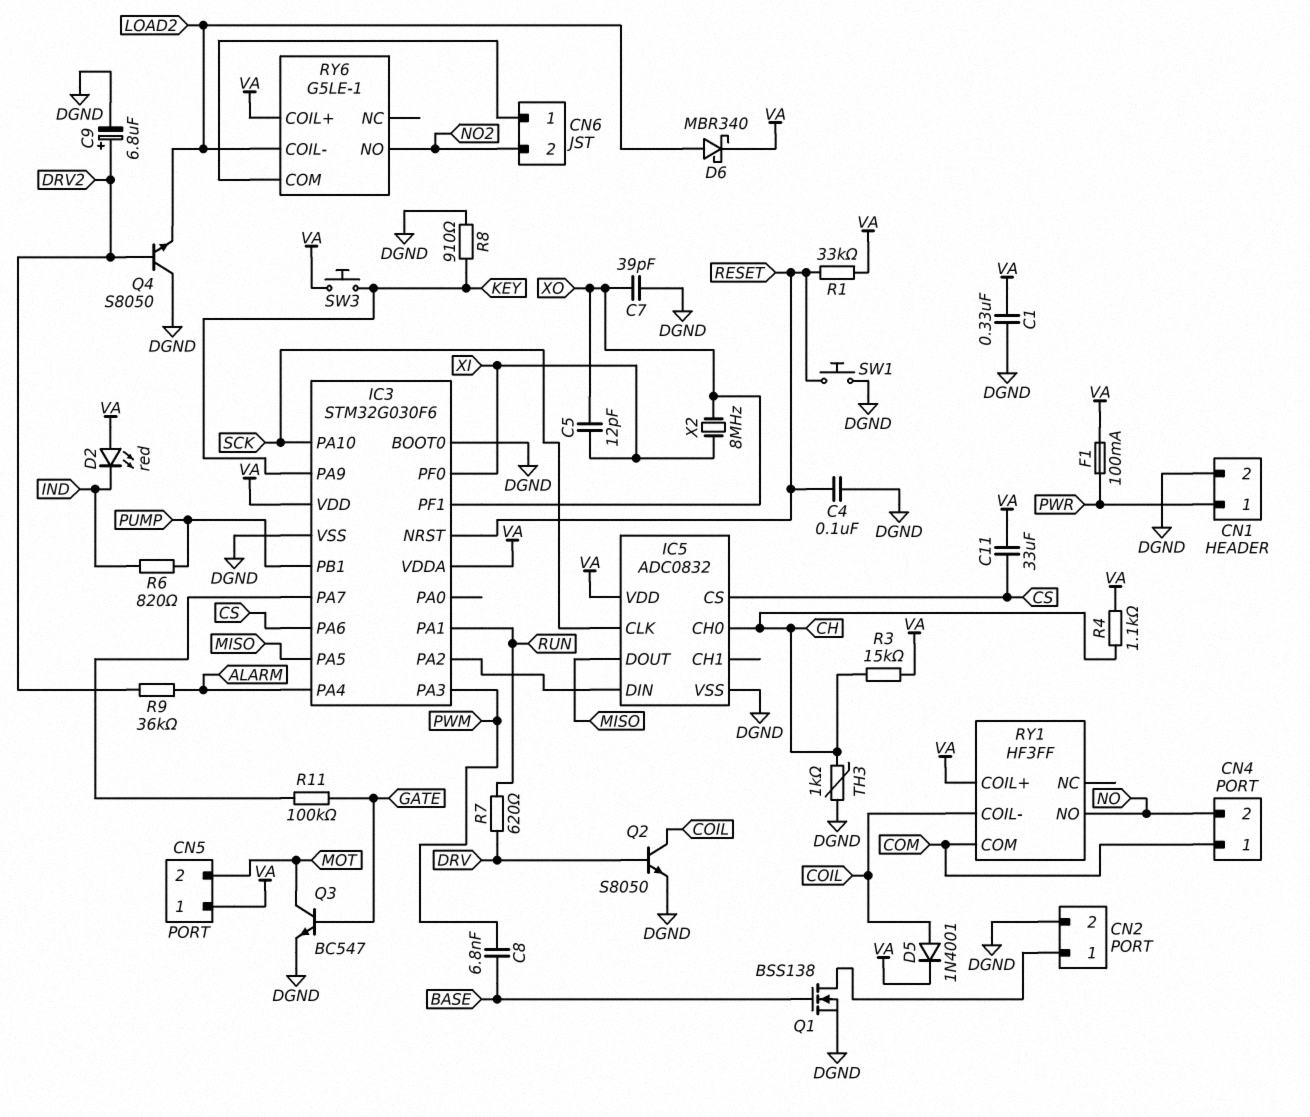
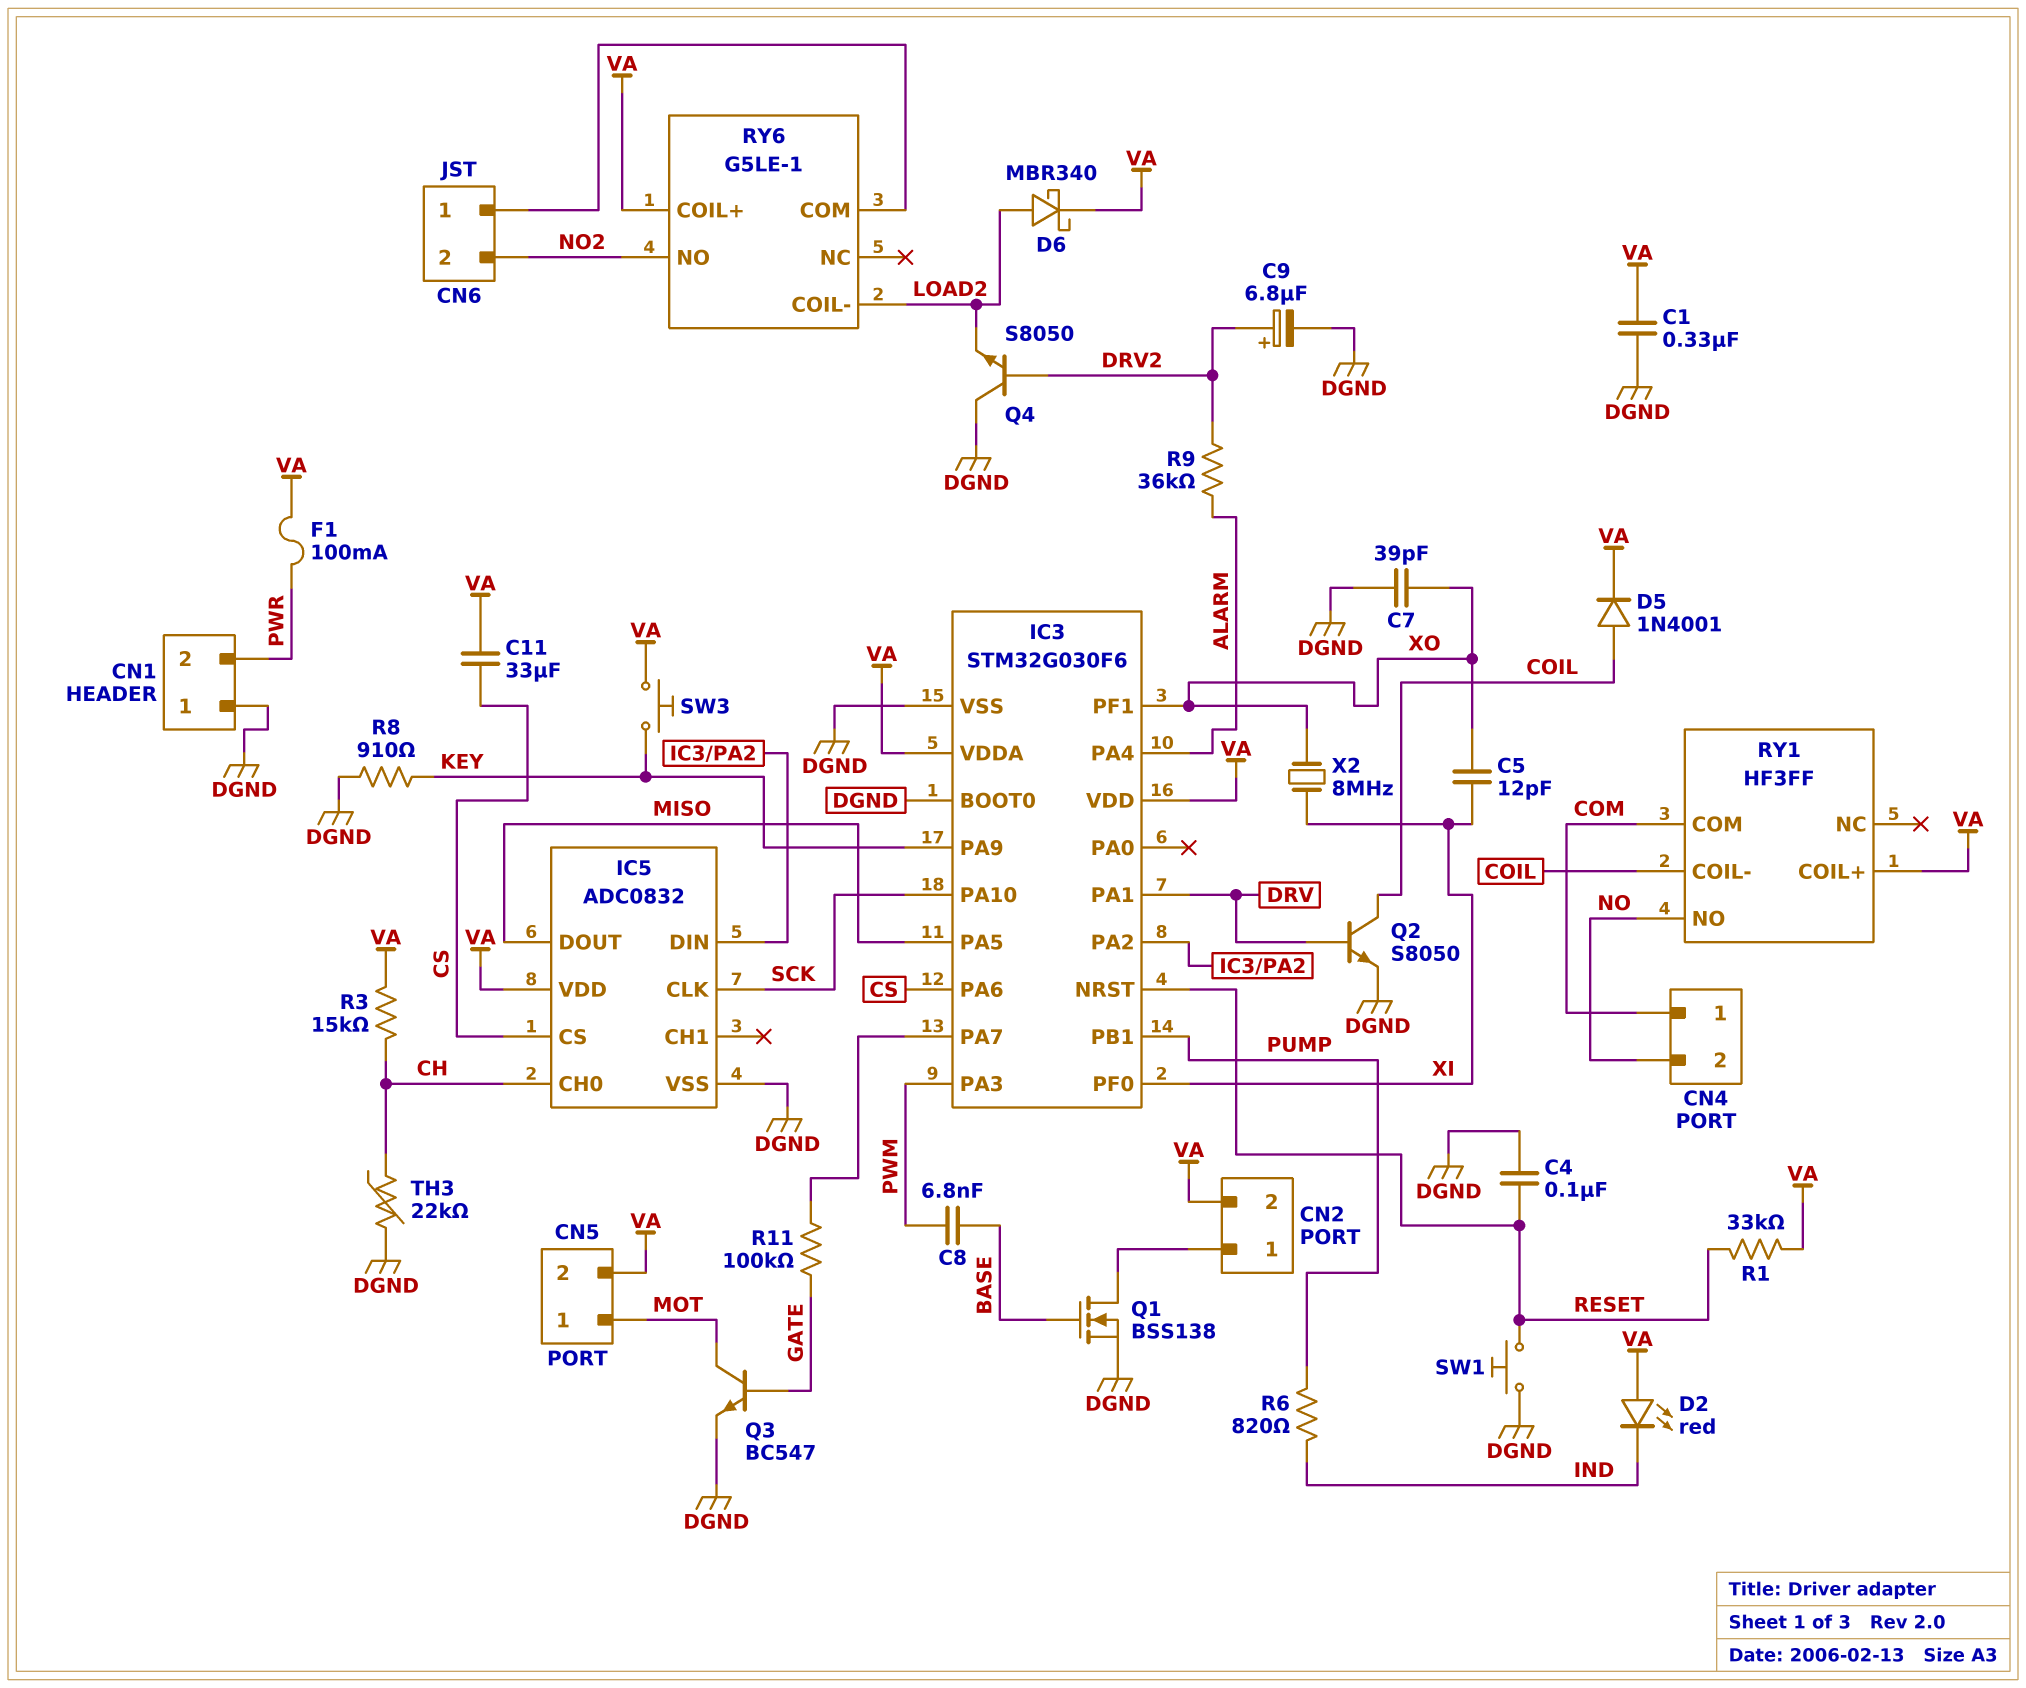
CN1 pin 1: PWR -> DGND
CN1 pin 2: DGND -> PWR
CN2 pin 2: DGND -> VA
CN5 pin 1: VA -> MOT
CN5 pin 2: MOT -> VA
IC3 pin PA1: RUN -> DRV
R4: 1.1k (CH, VA) -> none
R7: 620 (DRV, RUN) -> none
TH3: 1k (CH, DGND) -> 22k (CH, DGND)

